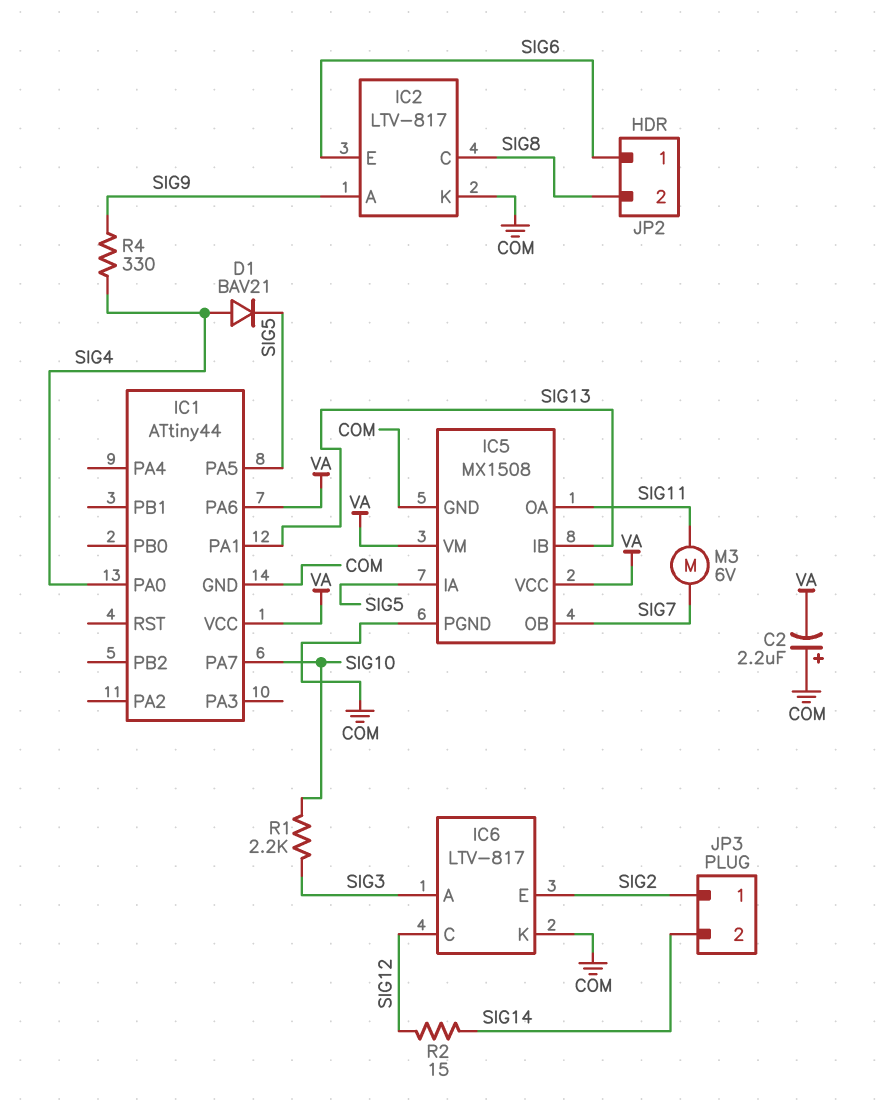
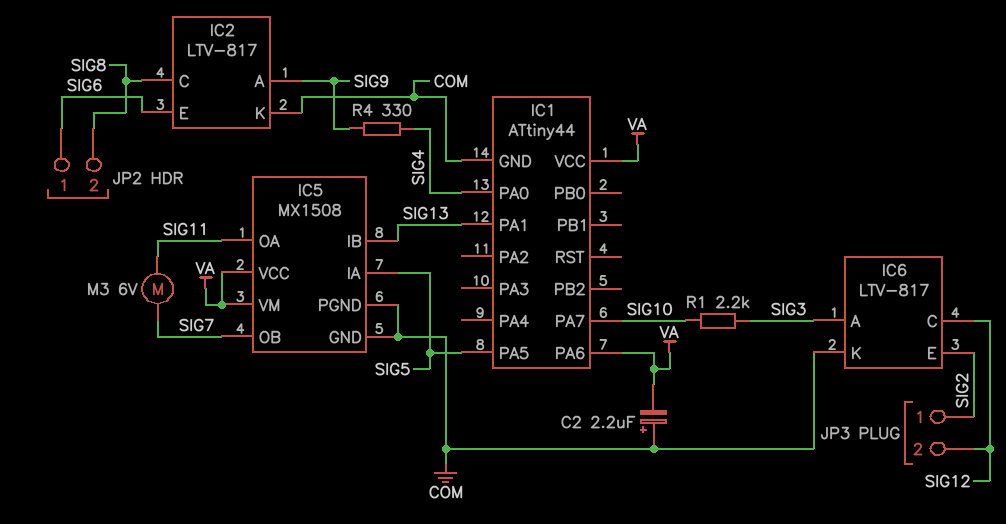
D1: diode BAV21 (A SIG4, K SIG5) -> none
JP3 pin 2: SIG14 -> SIG12
R2: 15 (SIG12, SIG14) -> none

